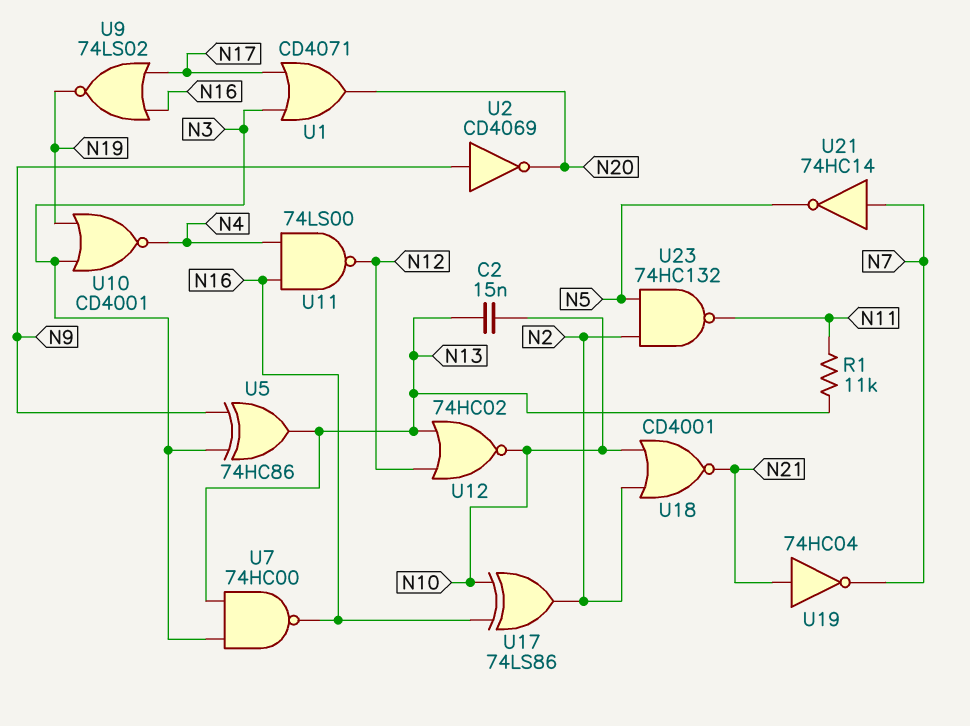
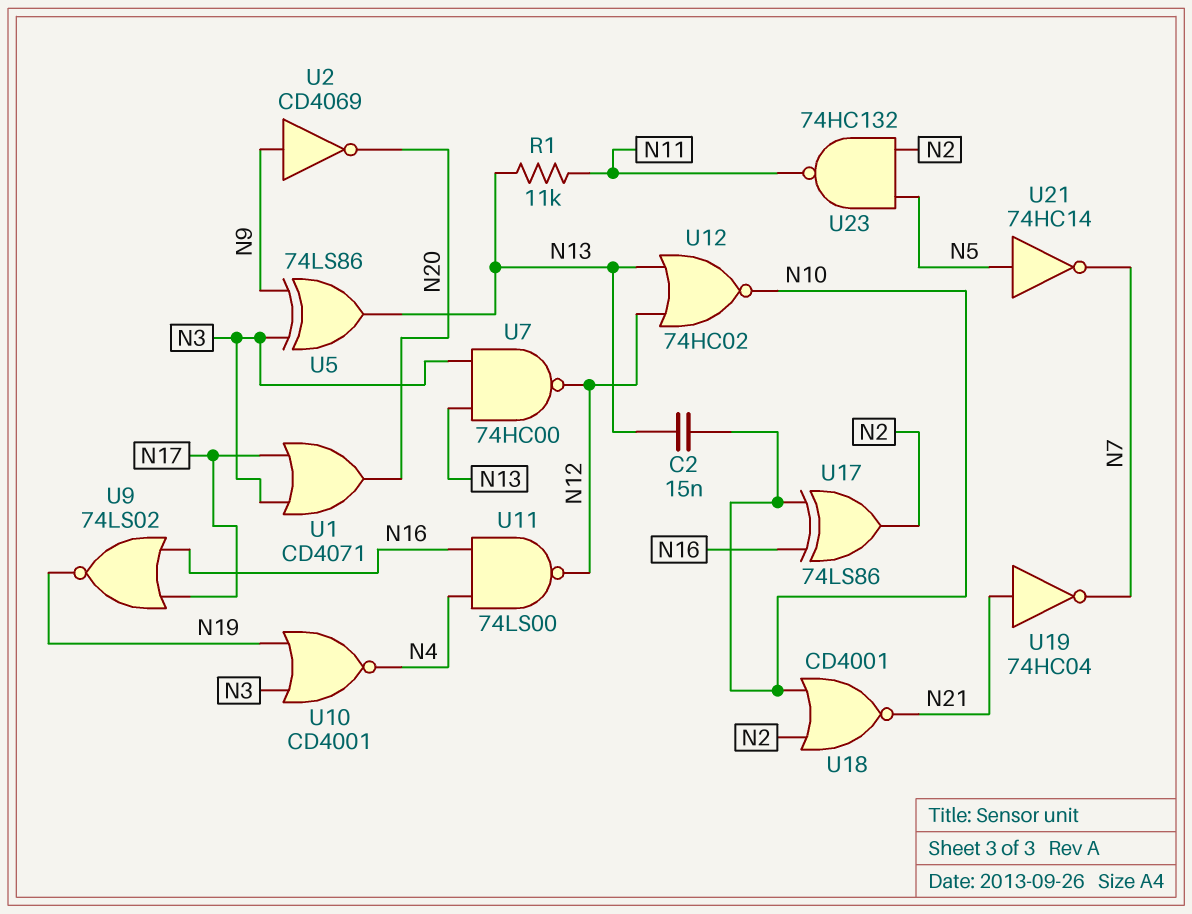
U5: XOR 74HC86 (in N3, in N9, out N13) -> XOR 74LS86 (in N3, in N9, out N13)
U7: NAND 74HC00 (in N3, in N13, out N16) -> NAND 74HC00 (in N3, in N13, out N12)
U21: NOT 74HC14 (in N7, out N5) -> NOT 74HC14 (in N5, out N7)

